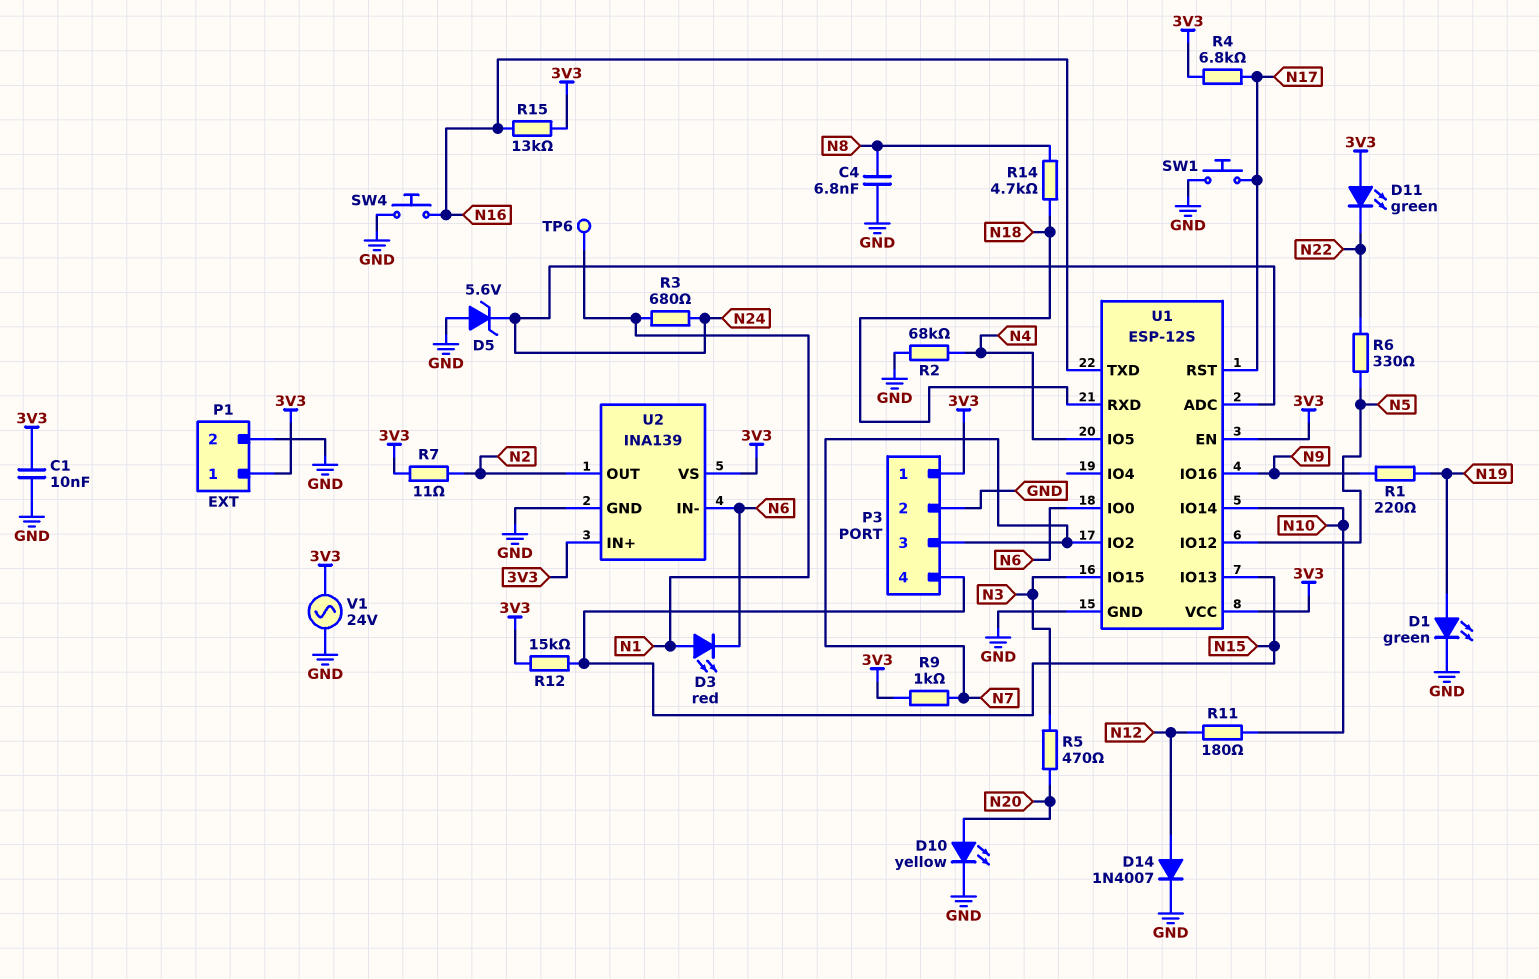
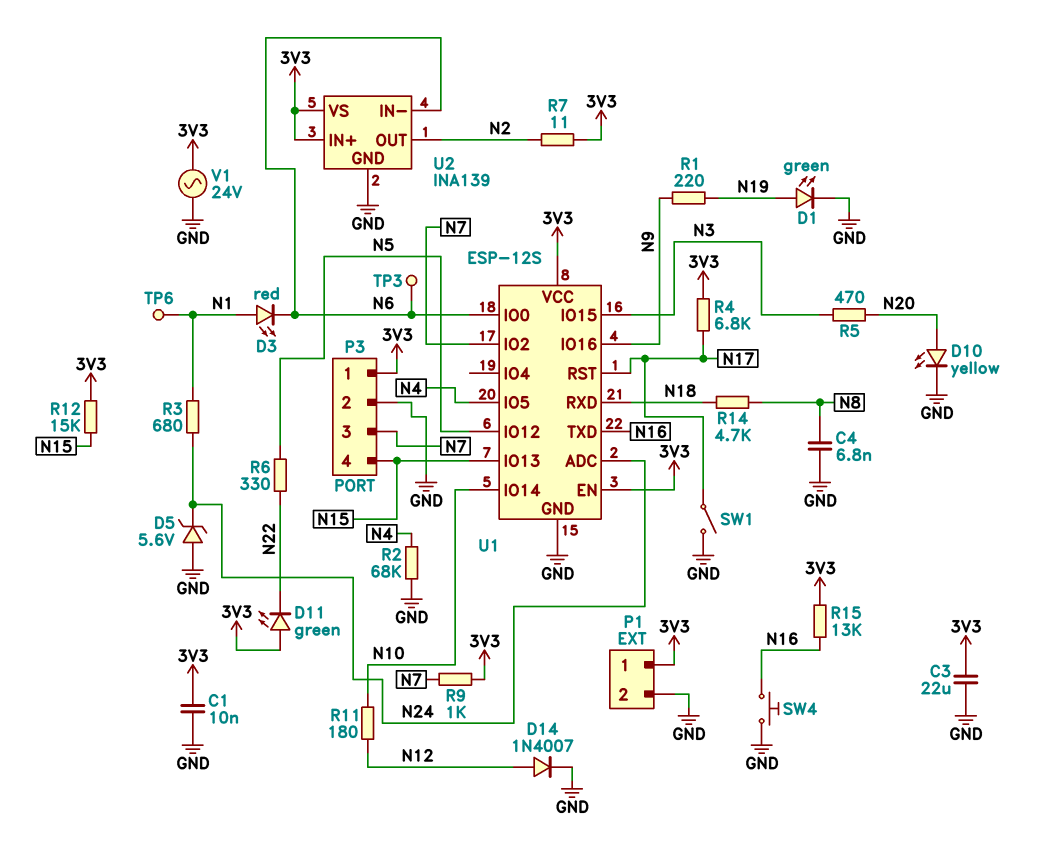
C3: none -> 22uF (3V3, GND)
SW1: button (GND, N17) -> switch (GND, N17)
TP3: none -> test point (N6)

